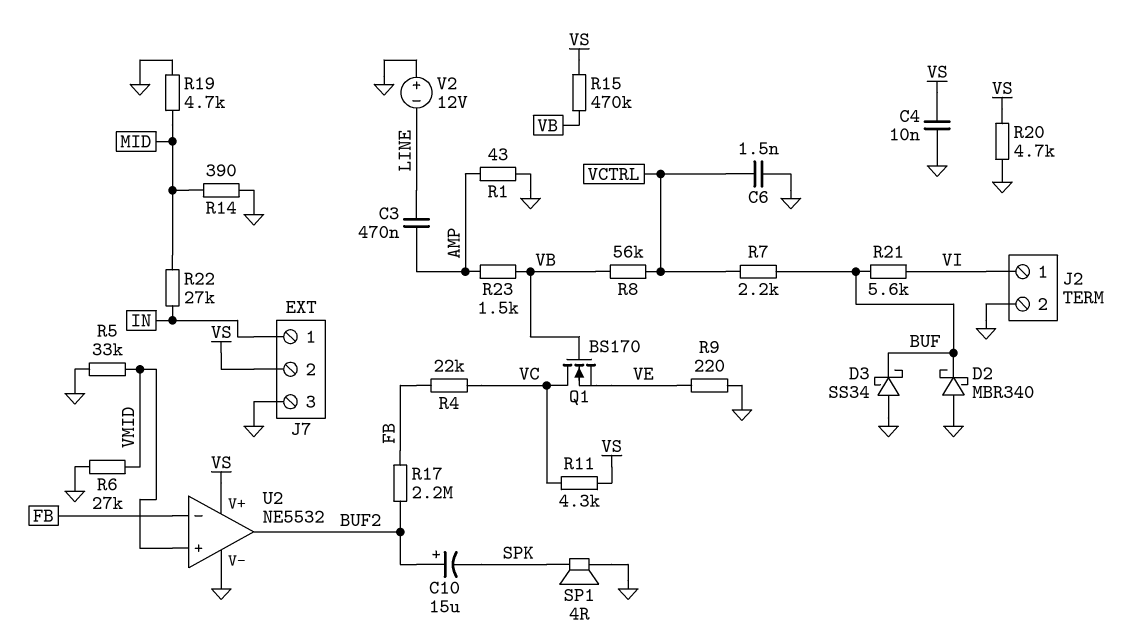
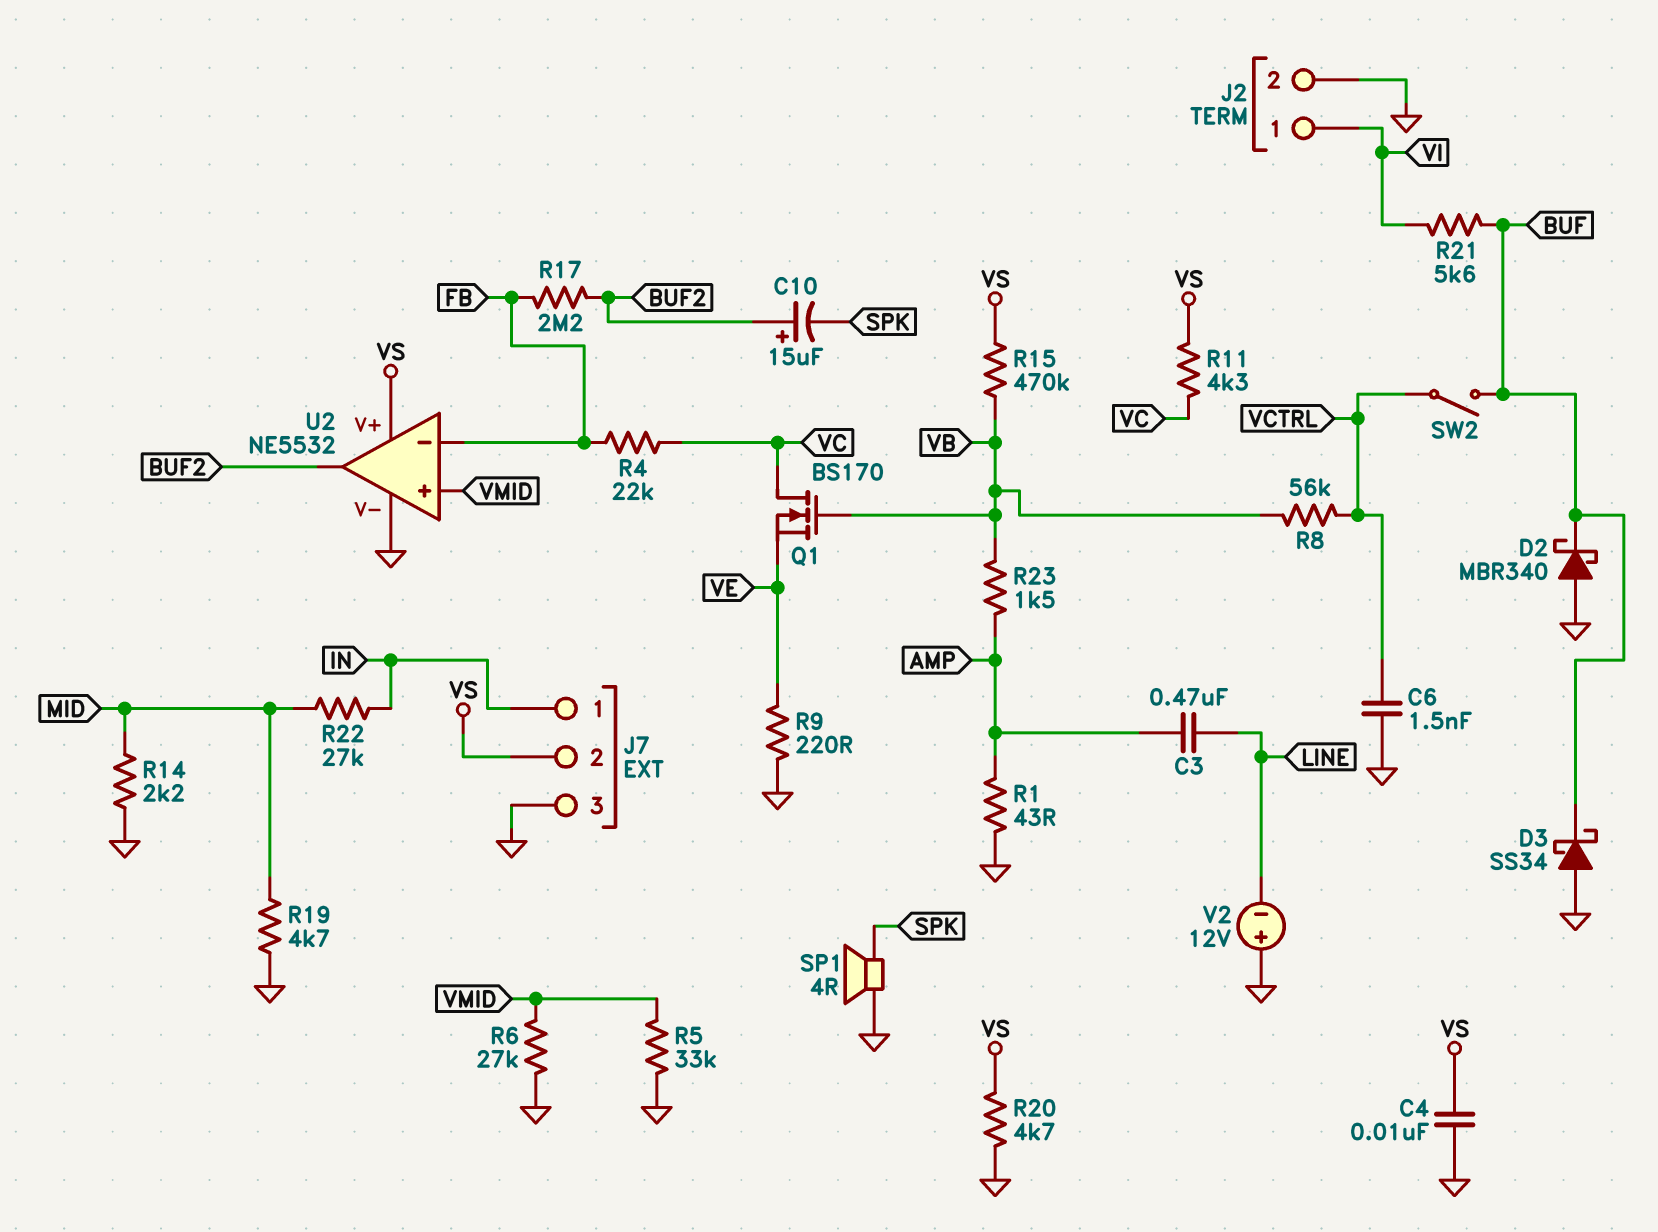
R7: 2.2k (BUF, VCTRL) -> none
R14: 390 (GND, MID) -> 2.2k (GND, MID)
SW2: none -> switch (BUF, VCTRL)

